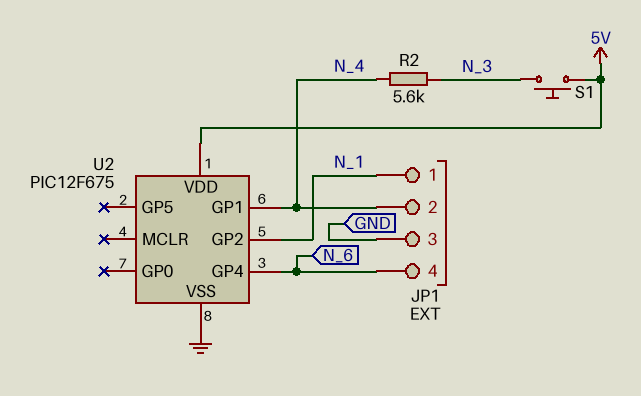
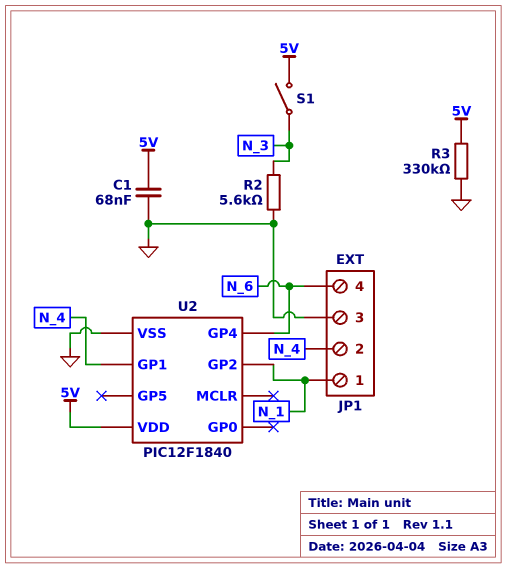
C1: none -> 68nF (5V, GND)
R2: 5.6k (N_3, N_4) -> 5.6k (GND, N_3)
R3: none -> 330k (5V, GND)
S1: button (5V, N_3) -> switch (5V, N_3)
U2: PIC12F675 -> PIC12F1840

